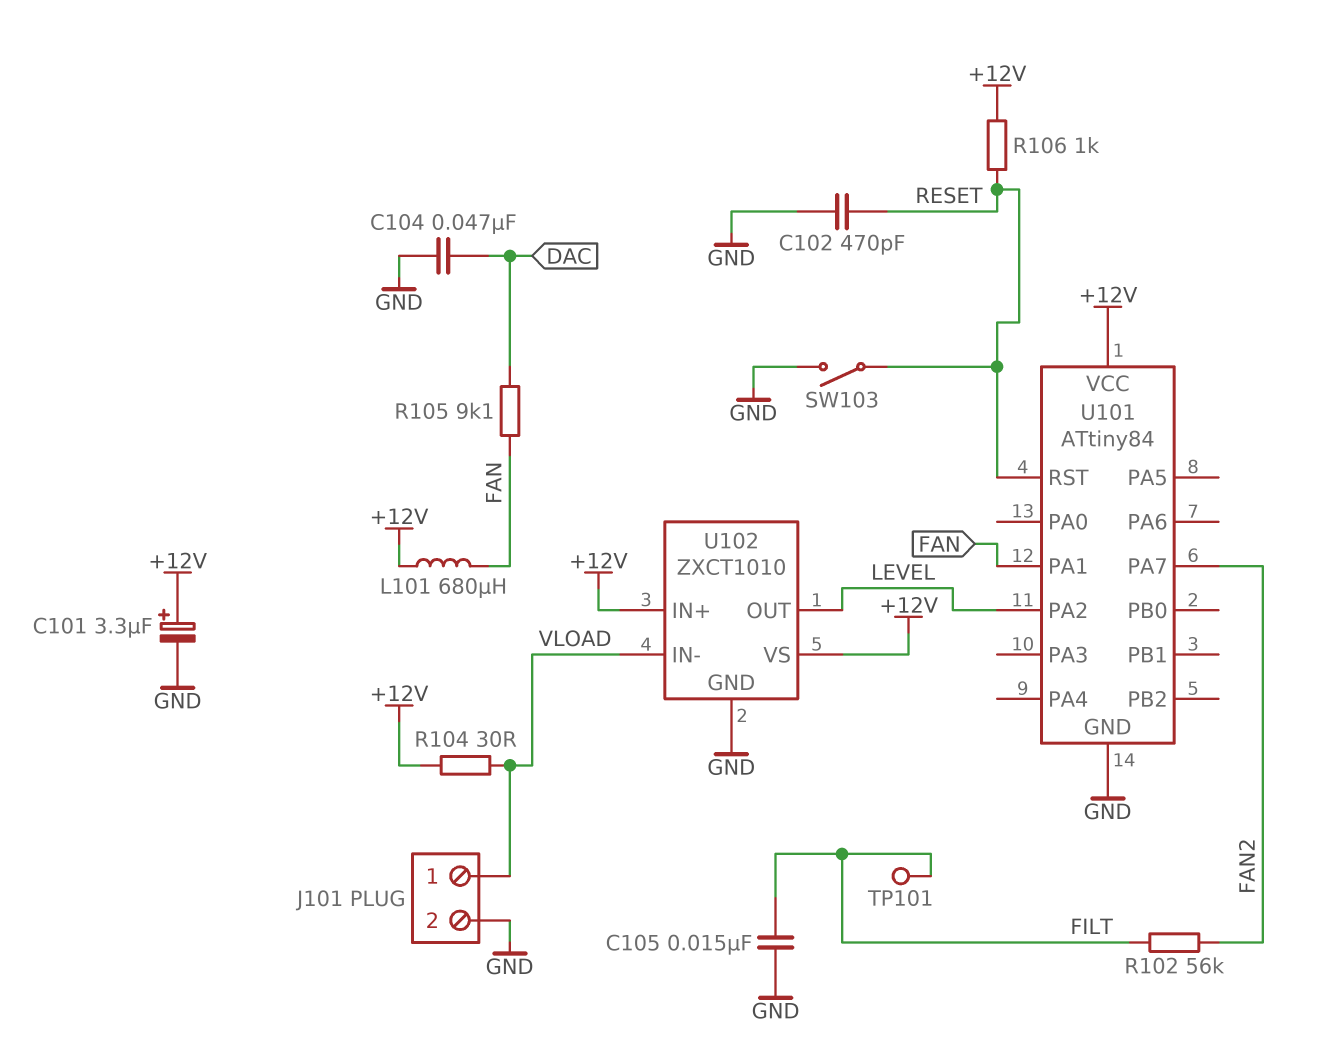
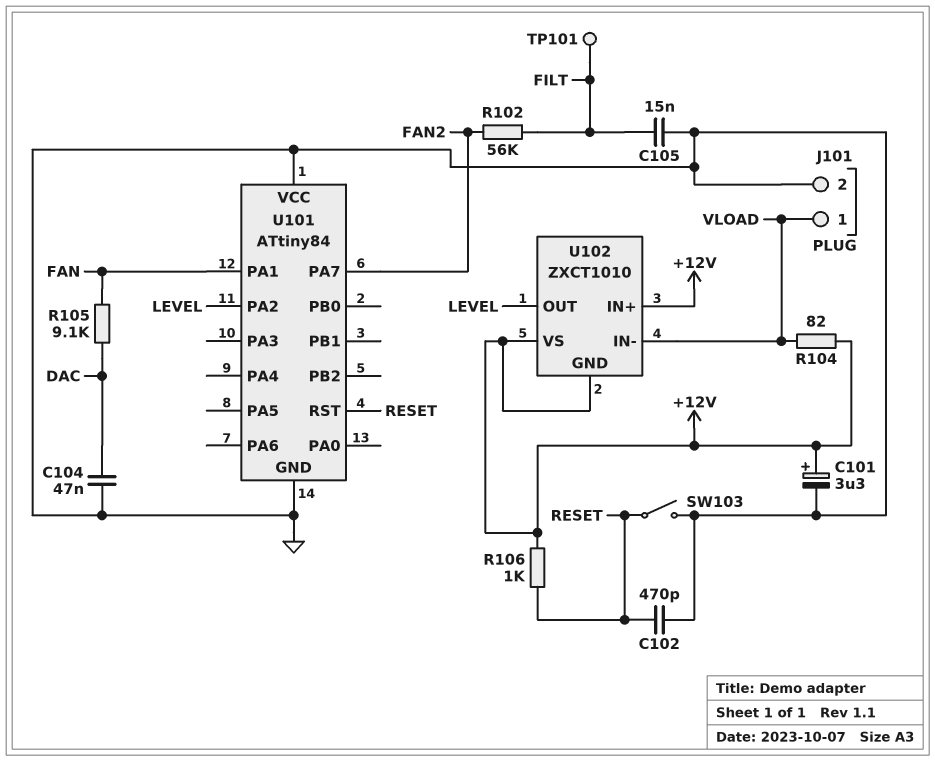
L101: 680uH (+12V, FAN) -> none
R104: 30 (+12V, VLOAD) -> 82 (+12V, VLOAD)
U101 pin VCC: +12V -> GND
U102 pin GND: GND -> +12V

